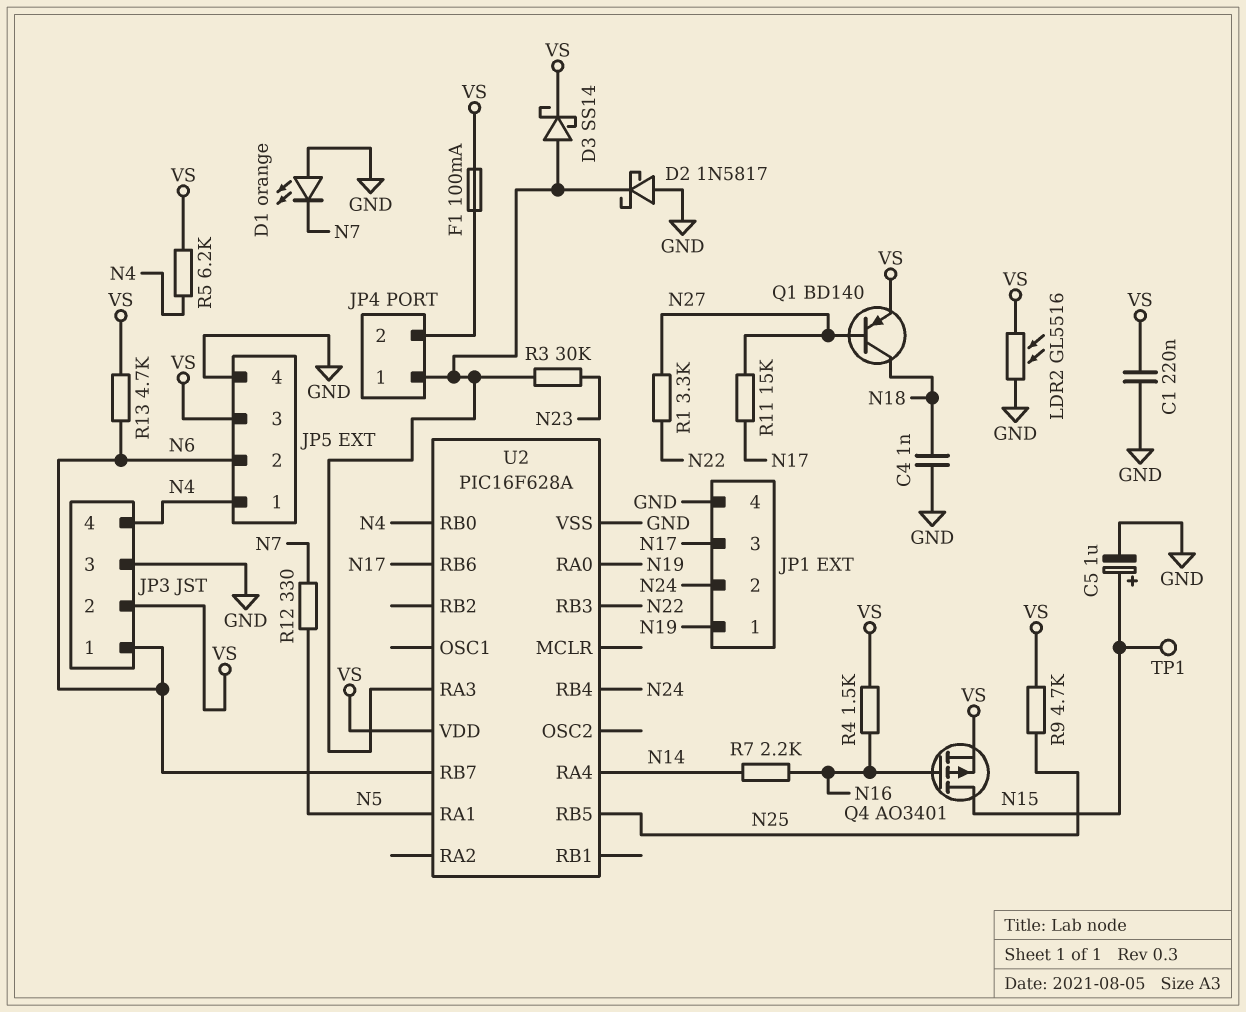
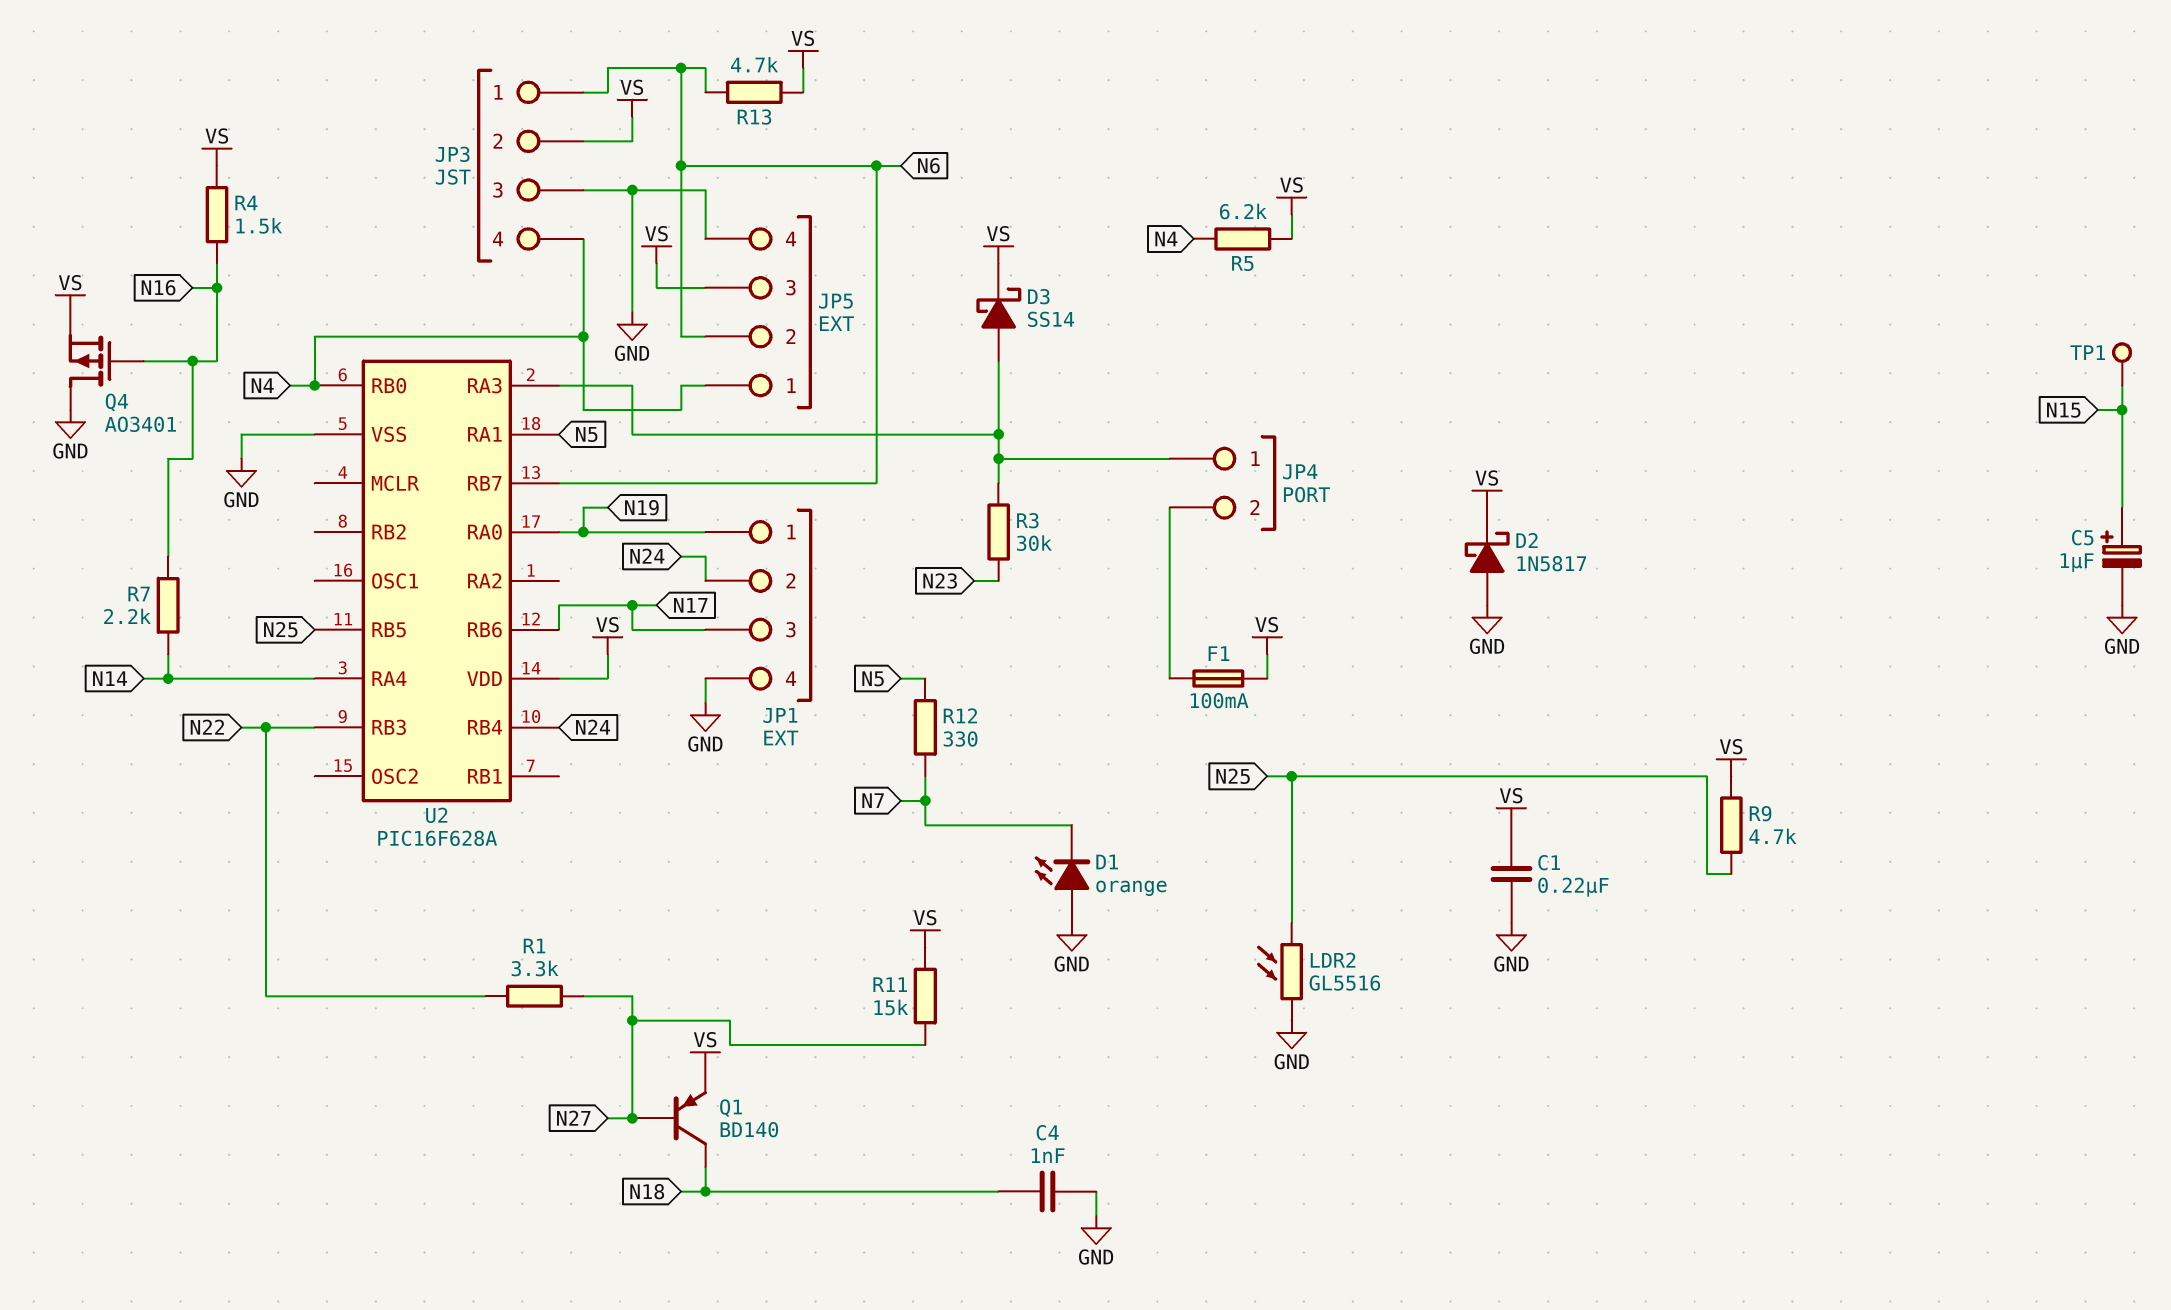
D2: schottky 1N5817 (A GND, K JP4/1) -> schottky 1N5817 (A GND, K VS)
LDR2: GL5516 (GND, VS) -> GL5516 (GND, N25)
Q4: PMOS AO3401 (G N16, D N15, S VS) -> PMOS AO3401 (G N16, D GND, S VS)
R11: 15k (N17, N27) -> 15k (N27, VS)

